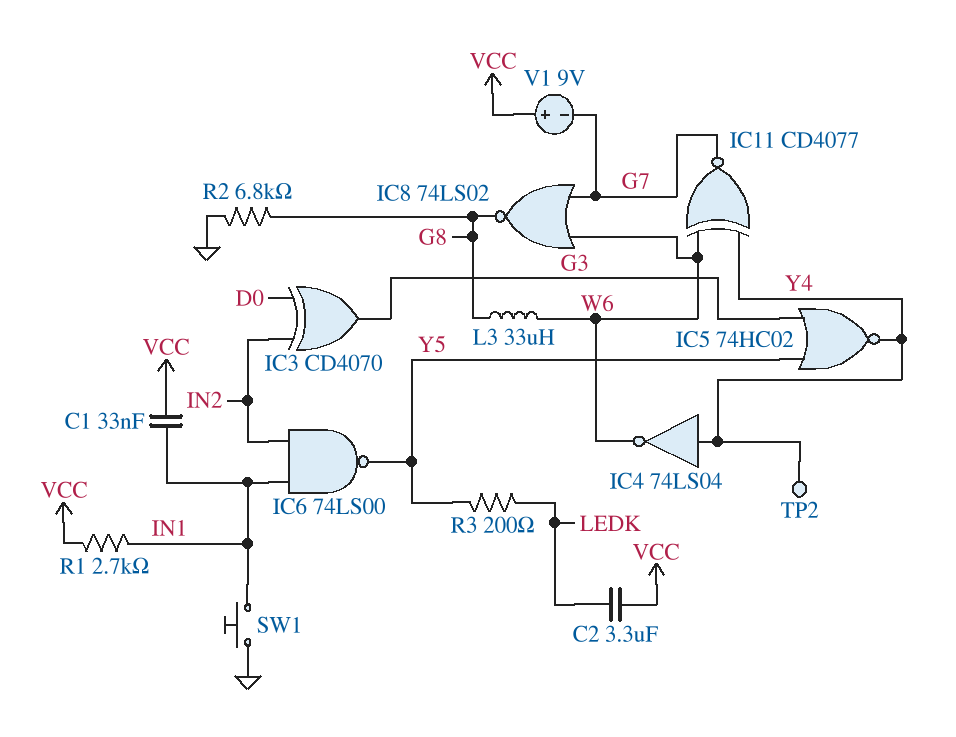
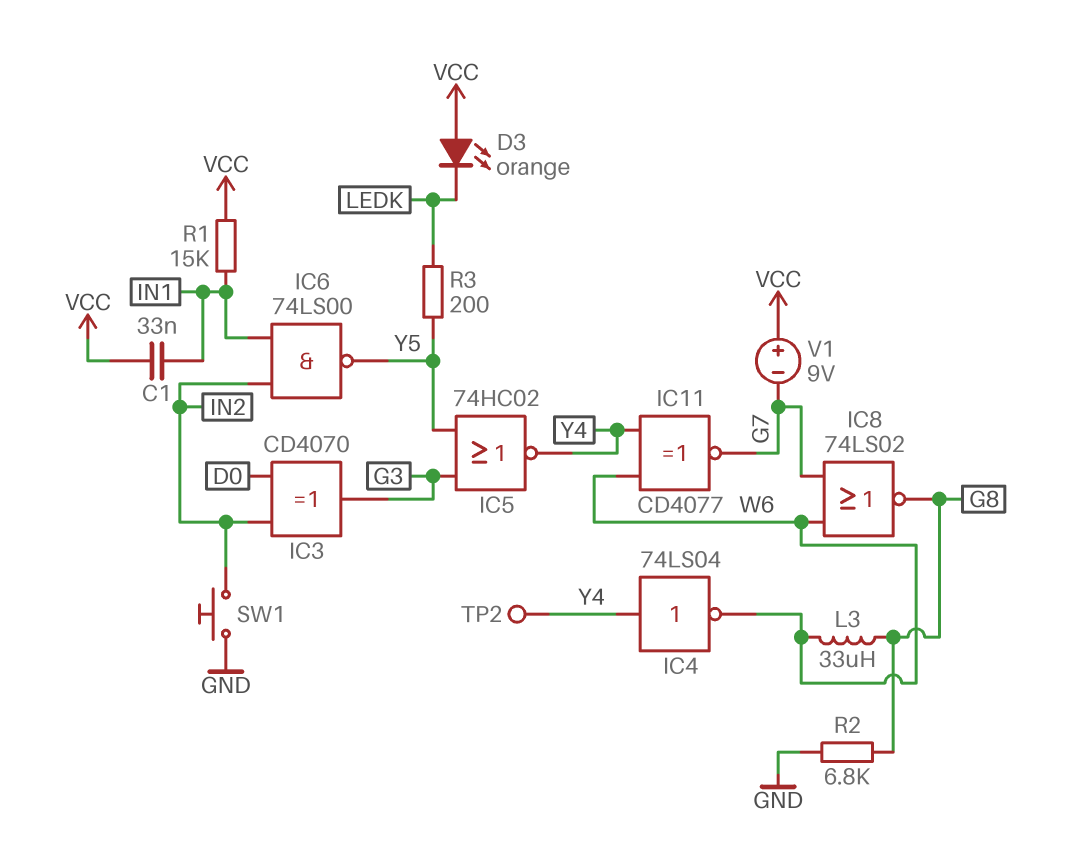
C2: 3.3uF (LEDK, VCC) -> none
D3: none -> LED orange (A VCC, K LEDK)
R1: 2.7k (IN1, VCC) -> 15k (IN1, VCC)
SW1: button (GND, IN1) -> button (GND, IN2)

